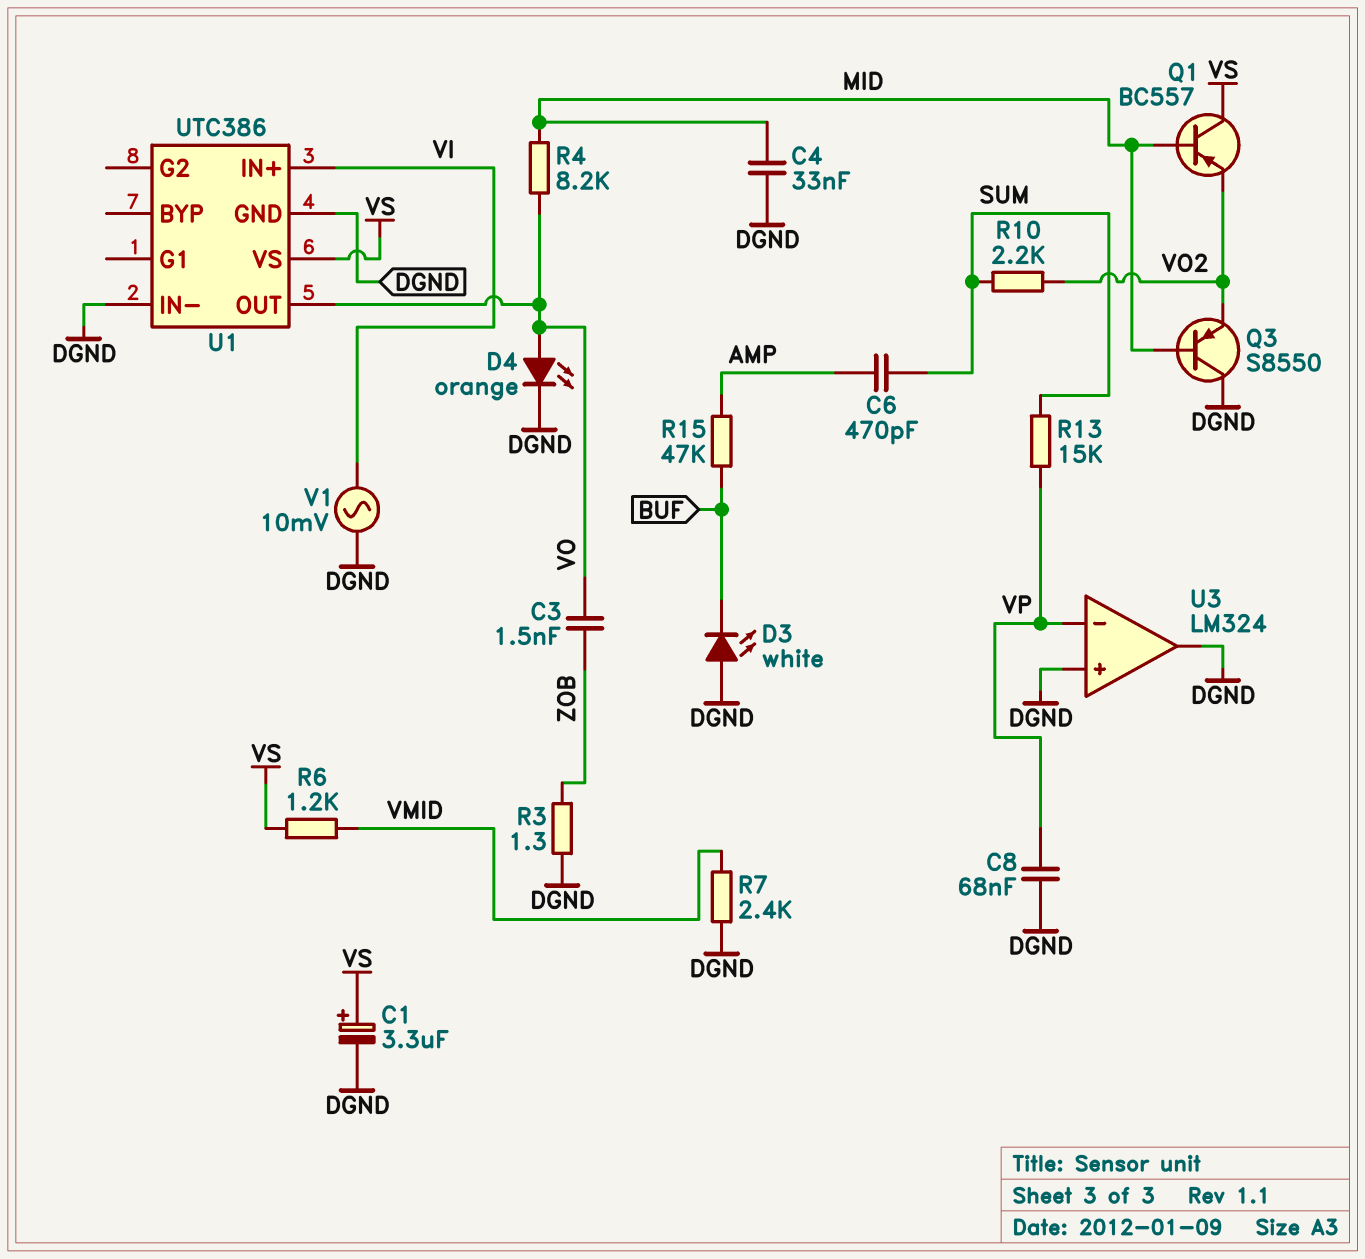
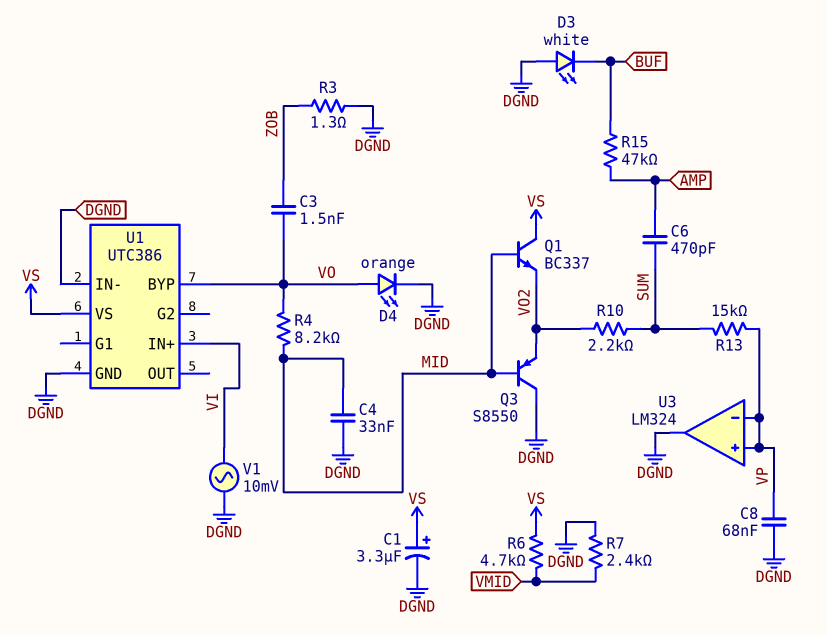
Q1: PNP BC557 (B MID, C VS, E VO2) -> NPN BC337 (B MID, C VS, E VO2)
R6: 1.2k (VMID, VS) -> 4.7k (VMID, VS)
U1 pin BYP: none -> VO
U1 pin OUT: VO -> none
U3 pin in+: DGND -> VP

